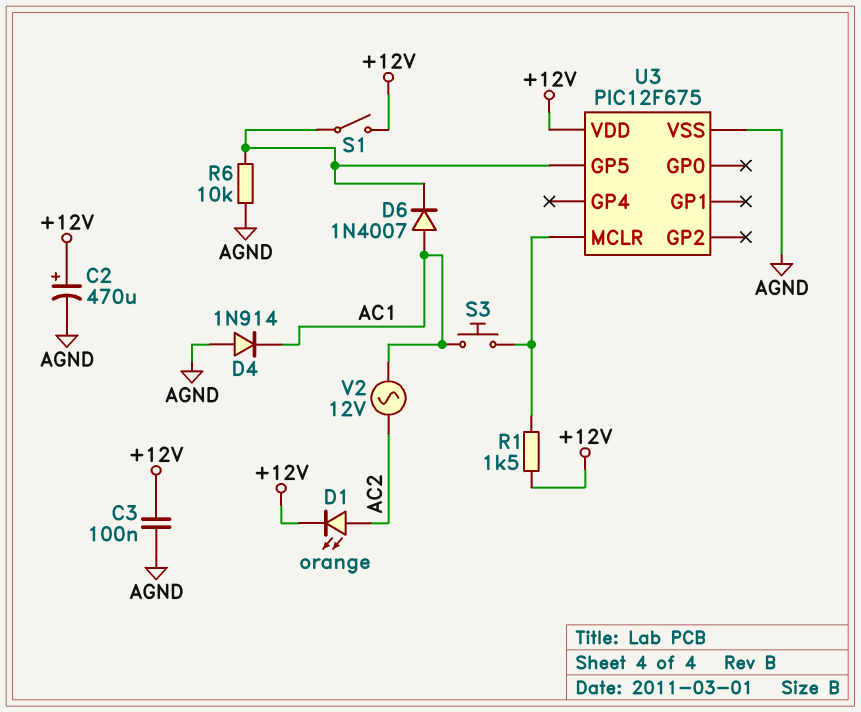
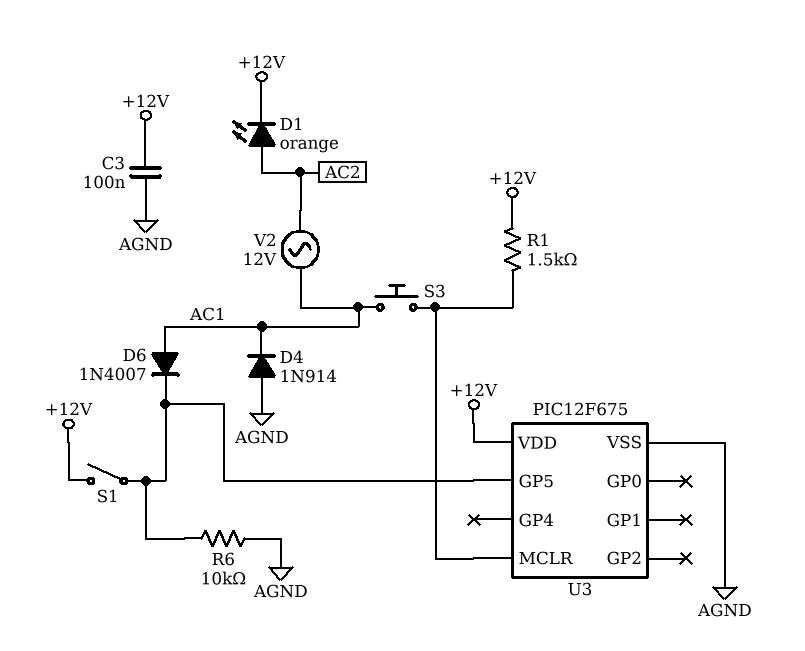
C2: 470uF (plus +12V, minus AGND) -> none

